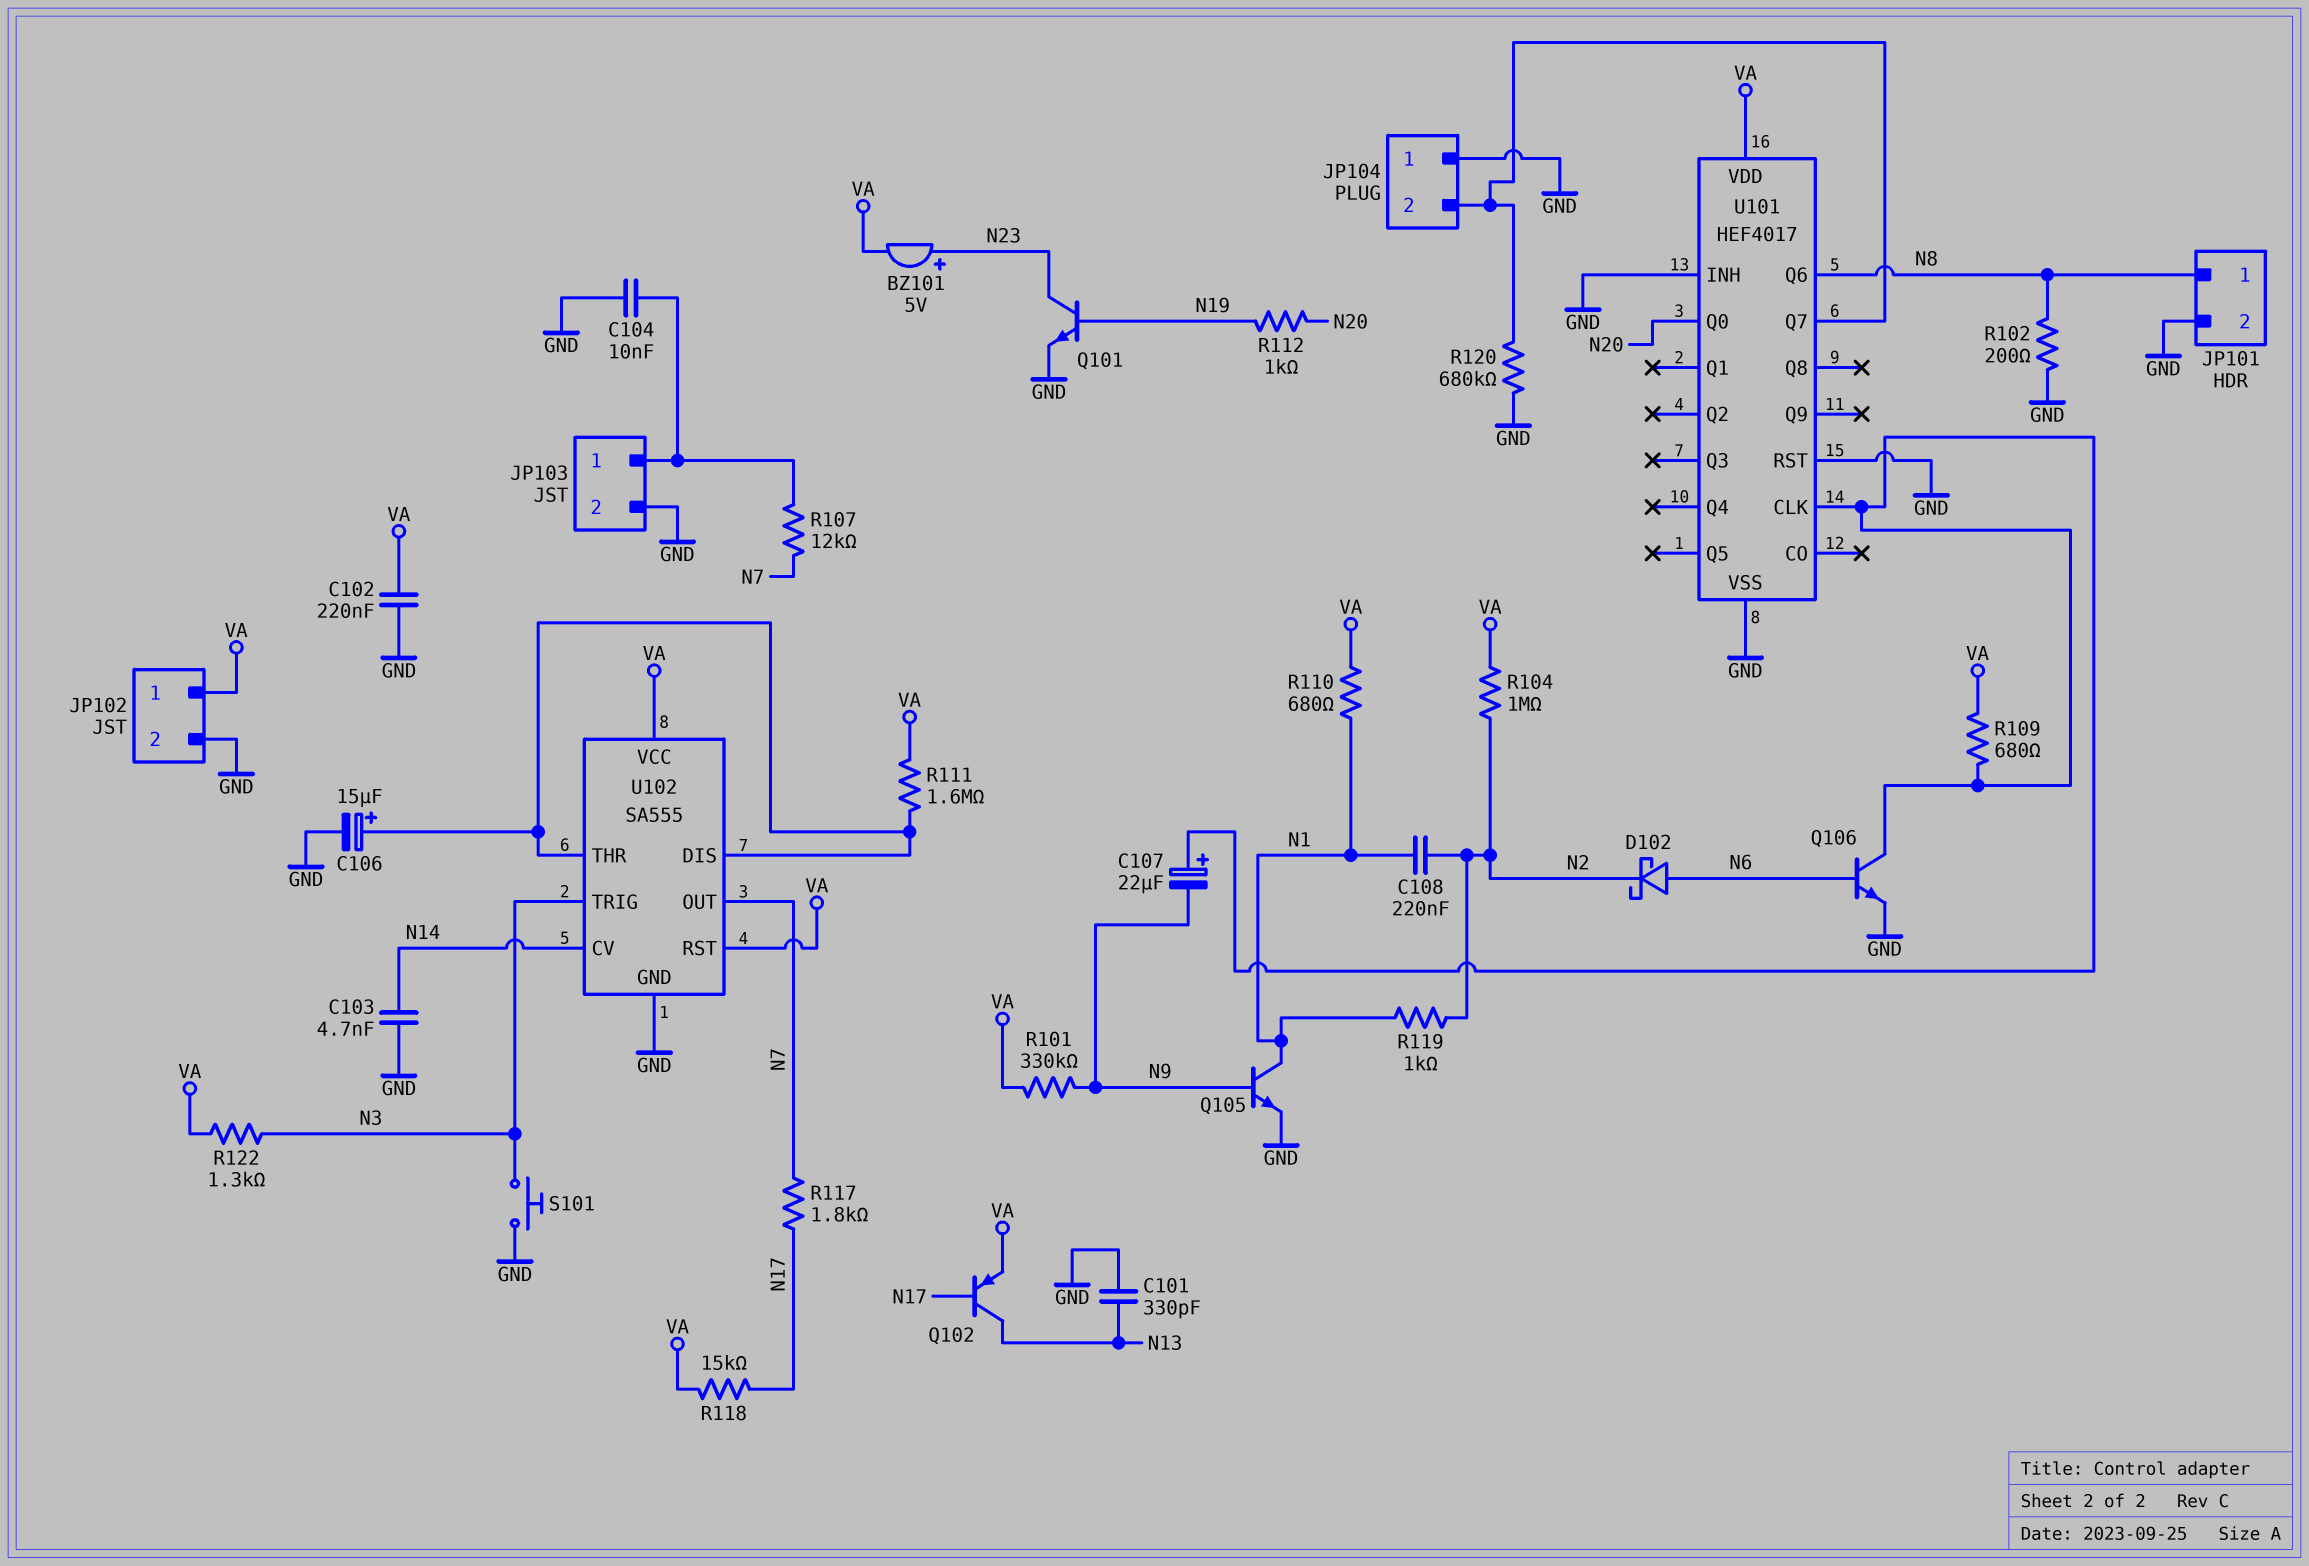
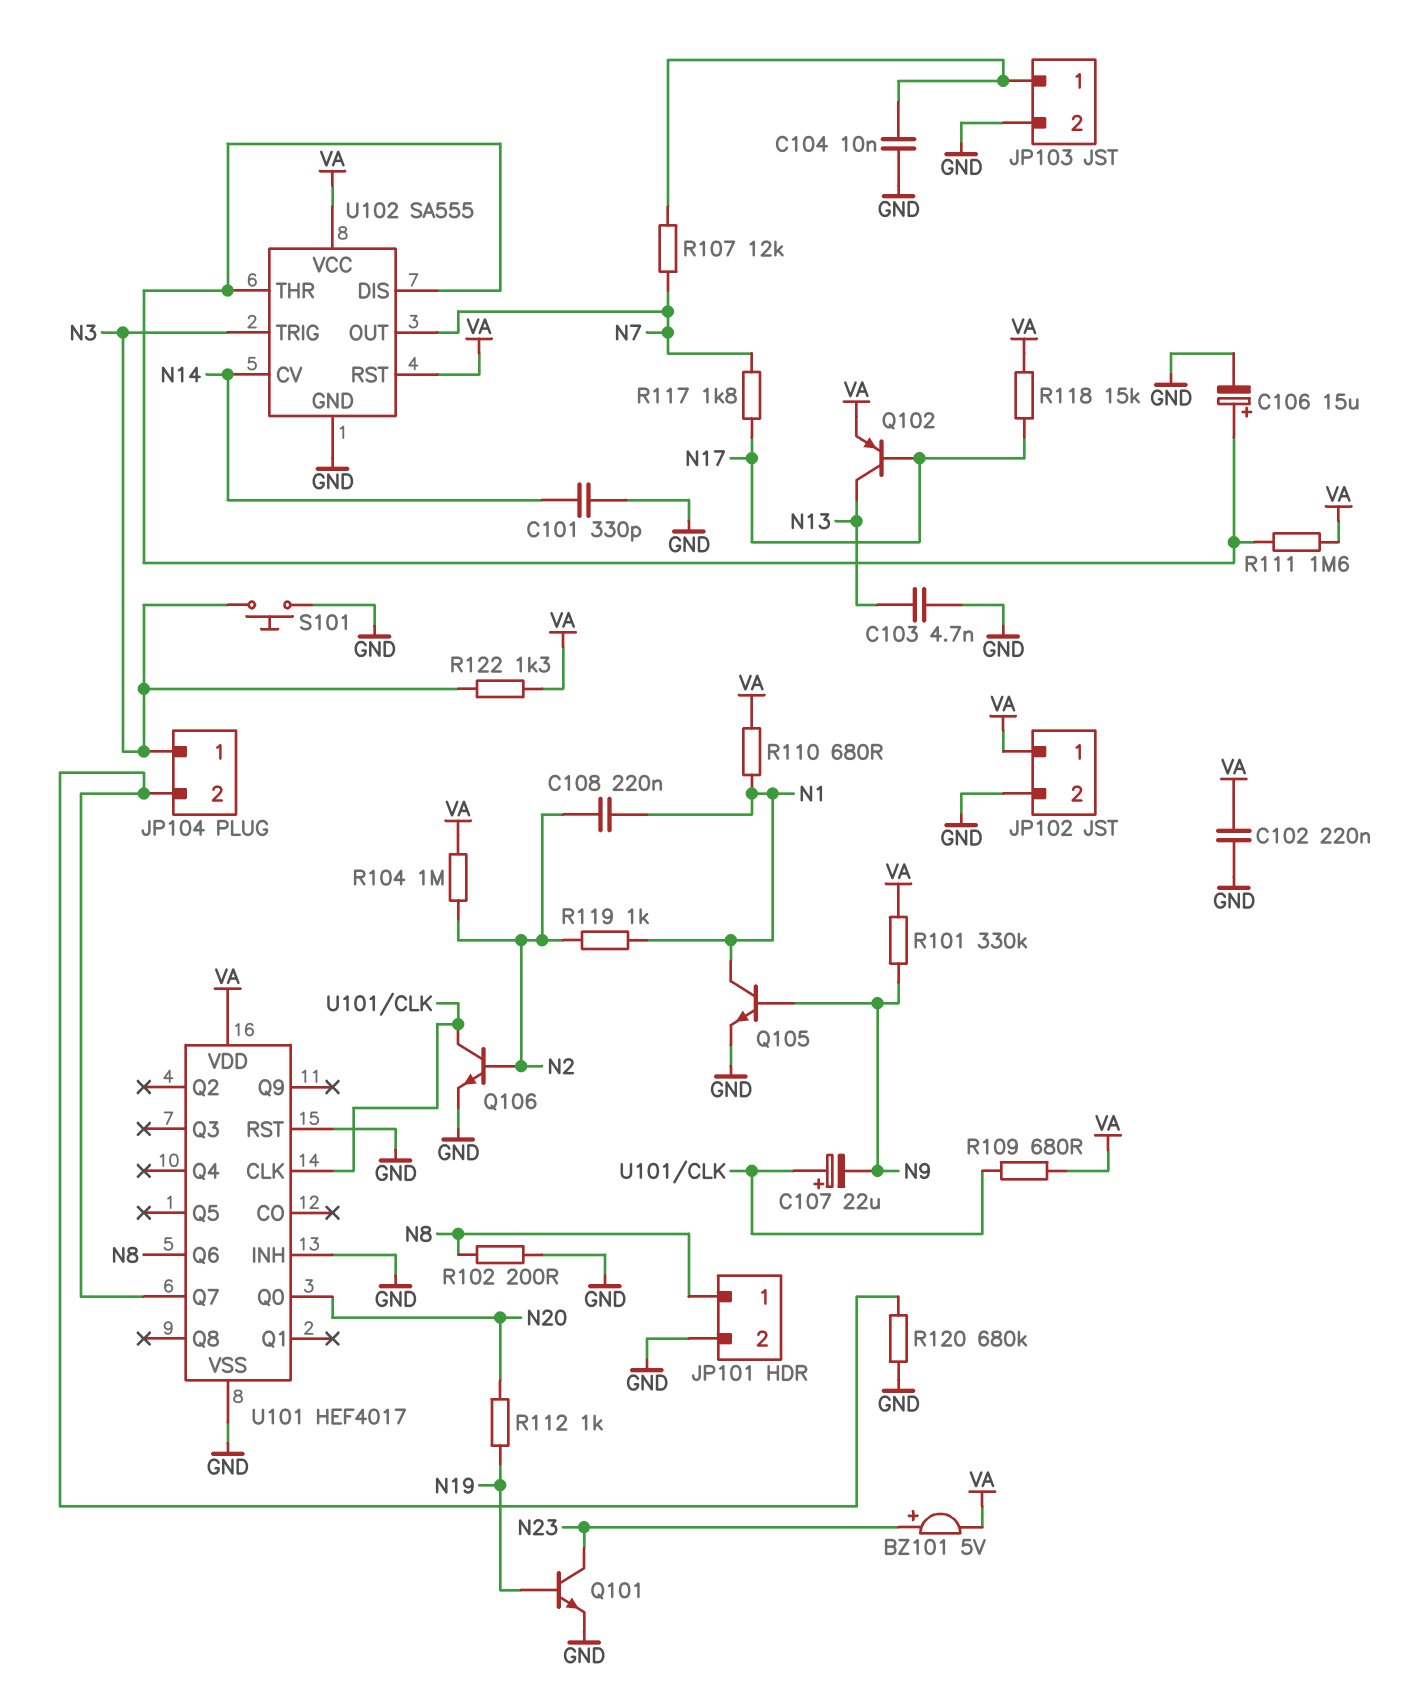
C101: 330pF (GND, N13) -> 330pF (GND, N14)
C103: 4.7nF (GND, N14) -> 4.7nF (GND, N13)
D102: schottky (A N6, K N2) -> none
JP104 pin 1: GND -> N3
Q106: NPN (B N6, C U101/CLK, E GND) -> NPN (B N2, C U101/CLK, E GND)

